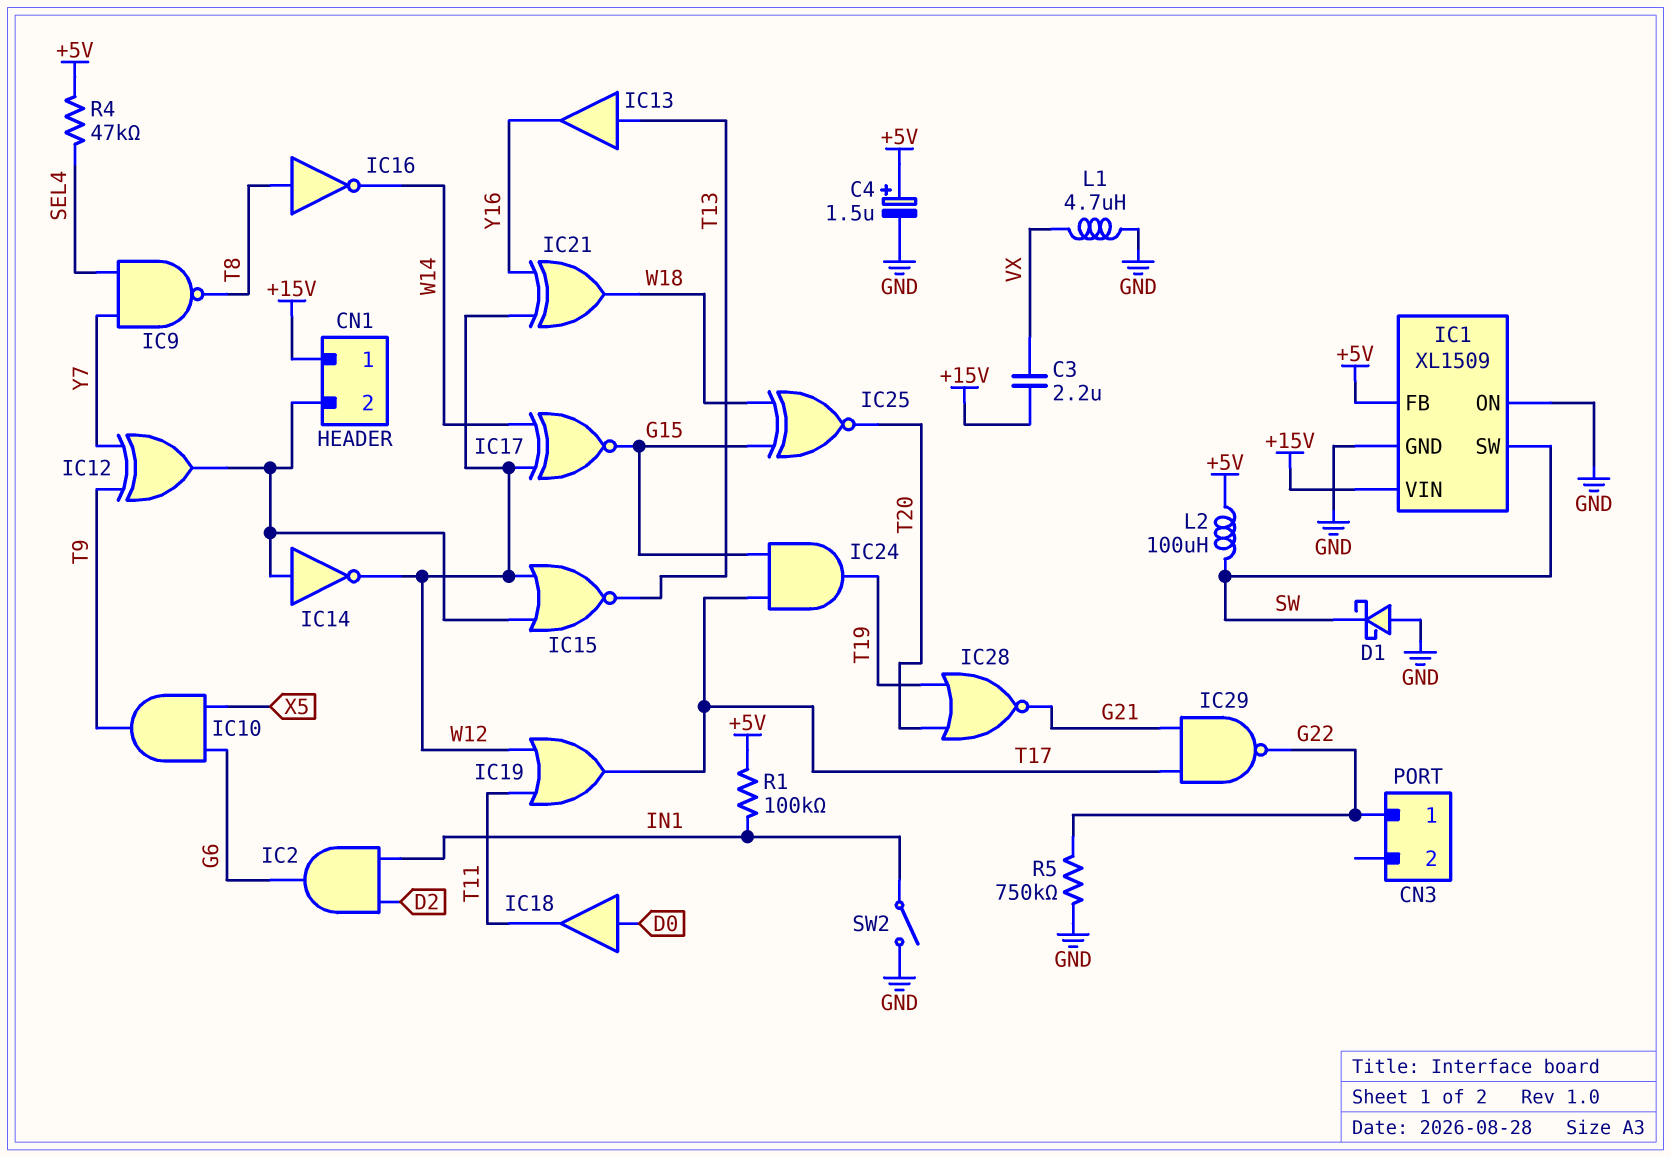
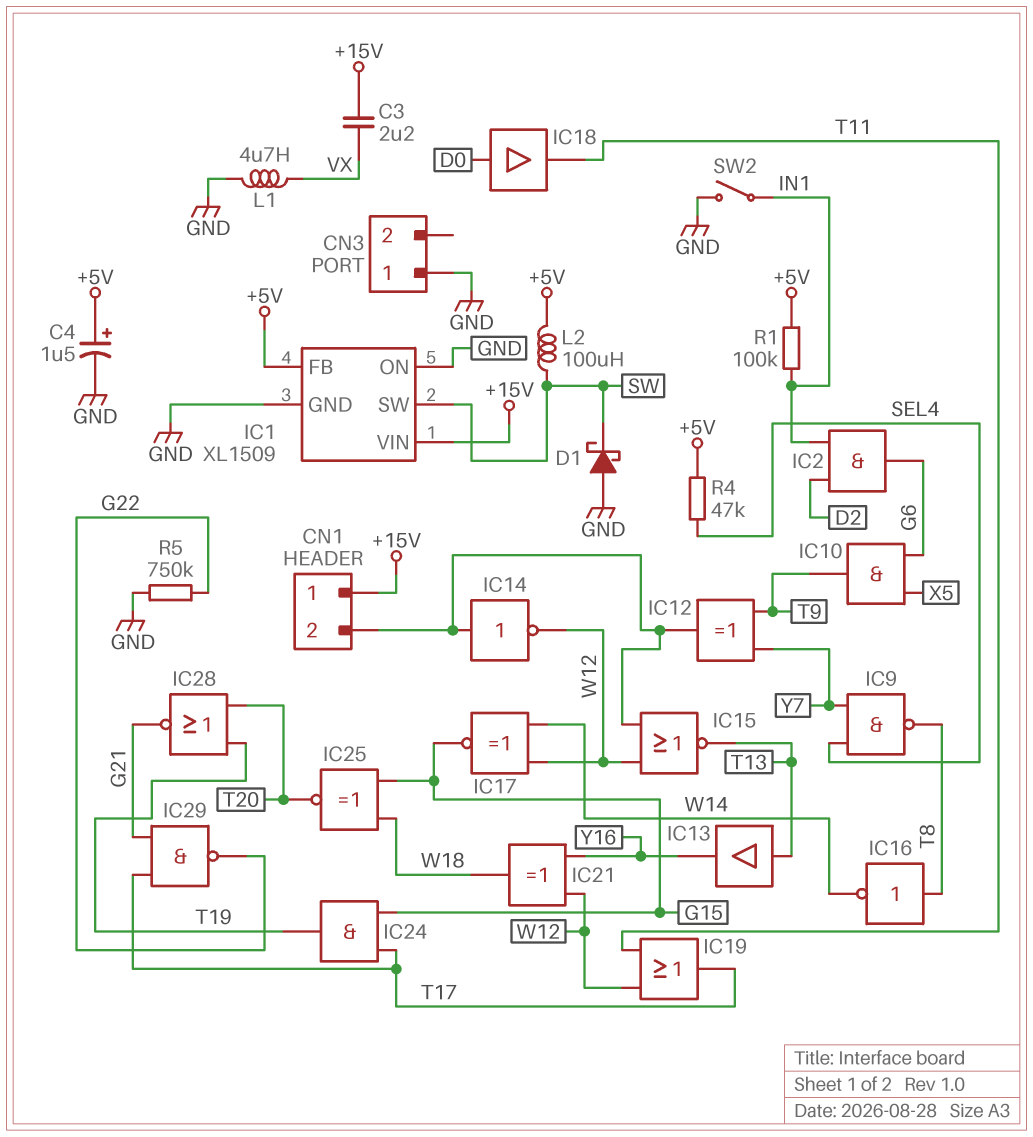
CN3 pin 1: G22 -> GND

